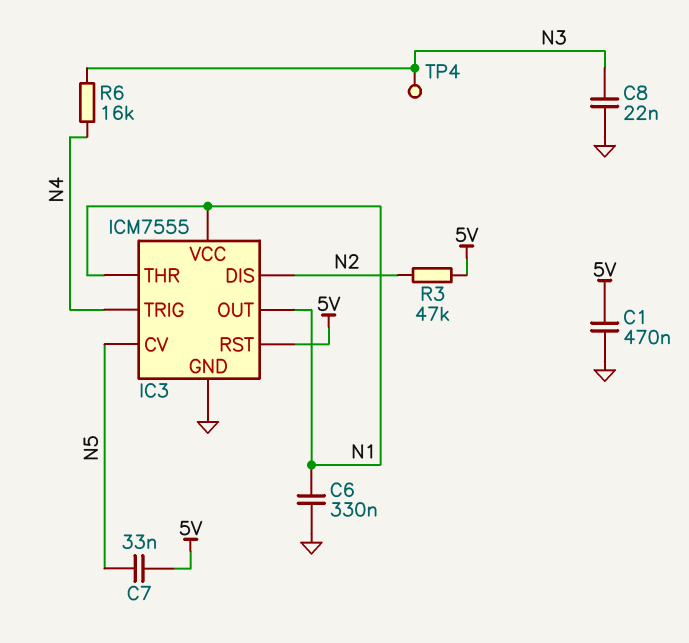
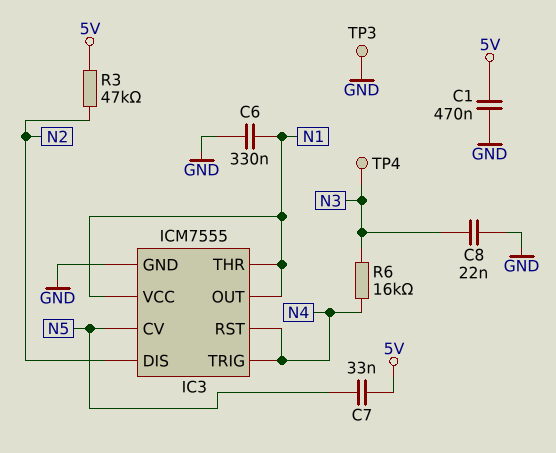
IC3 pin RST: 5V -> N4
TP3: none -> test point (GND)

